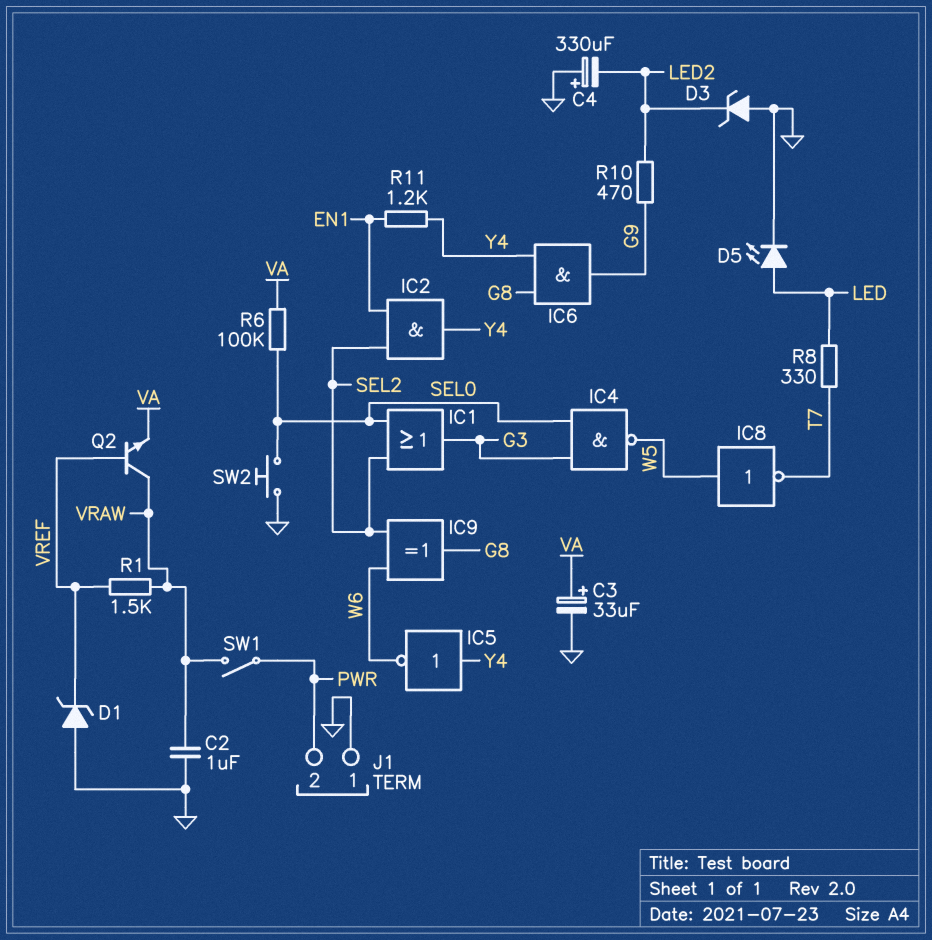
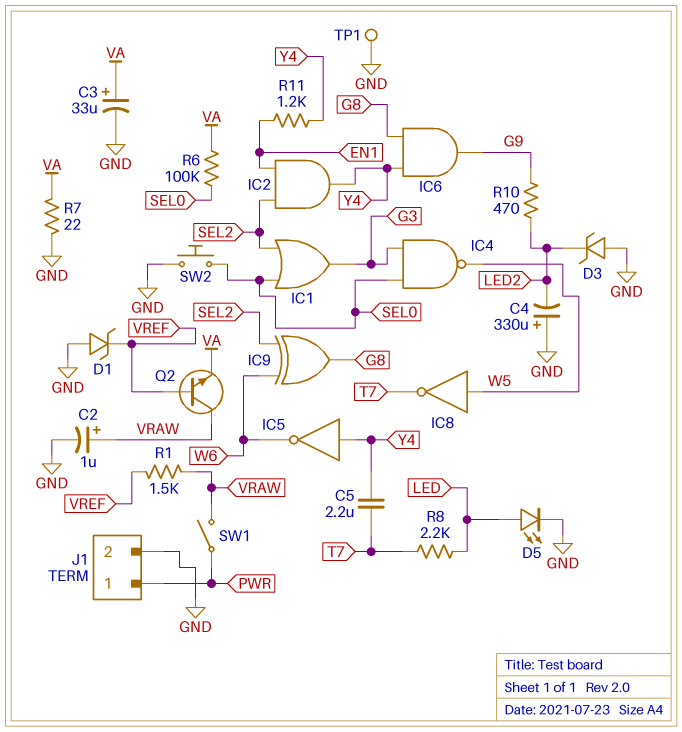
C2: 1uF (GND, VRAW) -> 1uF (plus VRAW, minus GND)
C5: none -> 2.2uF (T7, Y4)
J1 pin 1: GND -> PWR
J1 pin 2: PWR -> GND
R7: none -> 22 (GND, VA)
R8: 330 (LED, T7) -> 2.2k (LED, T7)
TP1: none -> test point (GND)

